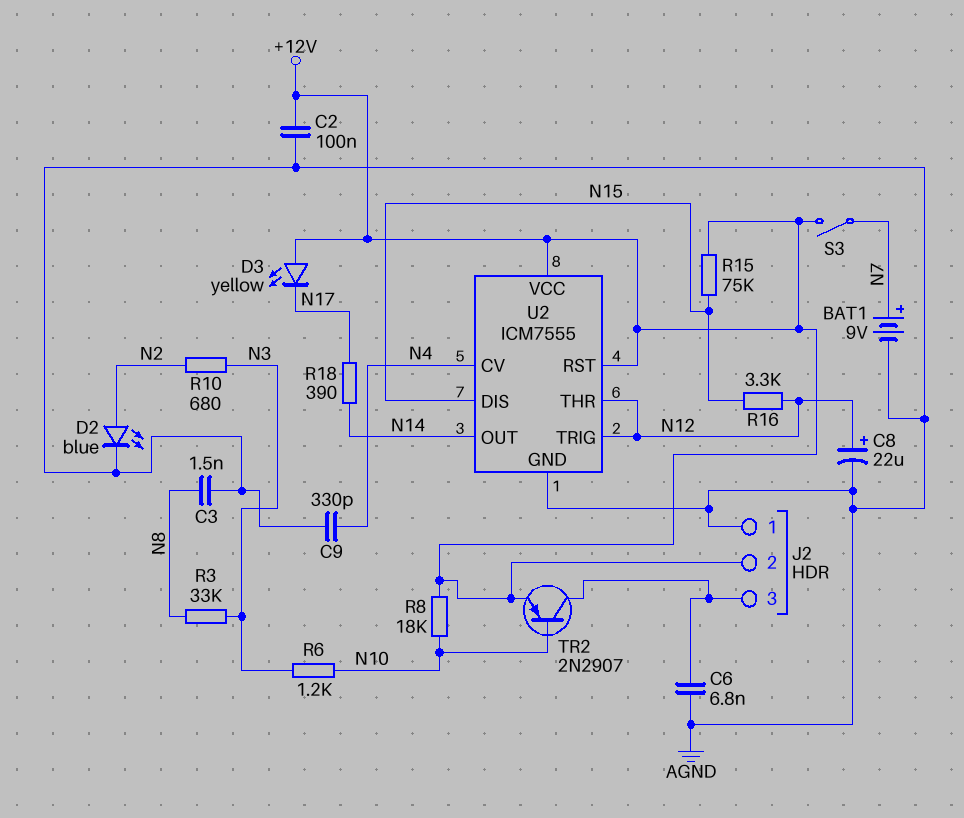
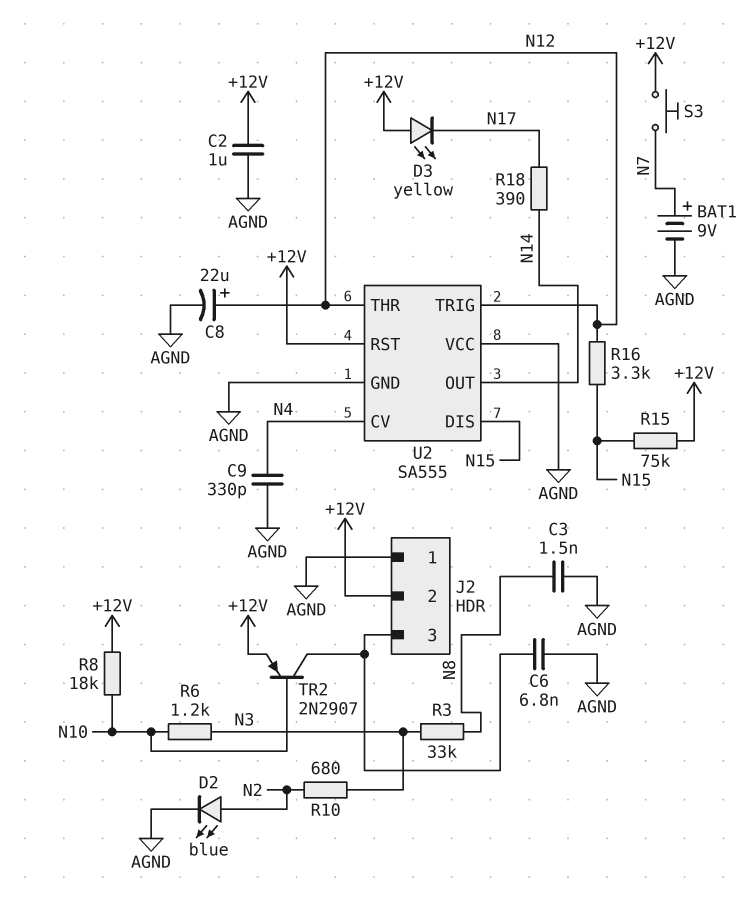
C2: 100nF (+12V, AGND) -> 1uF (+12V, AGND)
S3: switch (+12V, N7) -> button (+12V, N7)
U2: ICM7555 -> SA555
U2 pin VCC: +12V -> AGND

